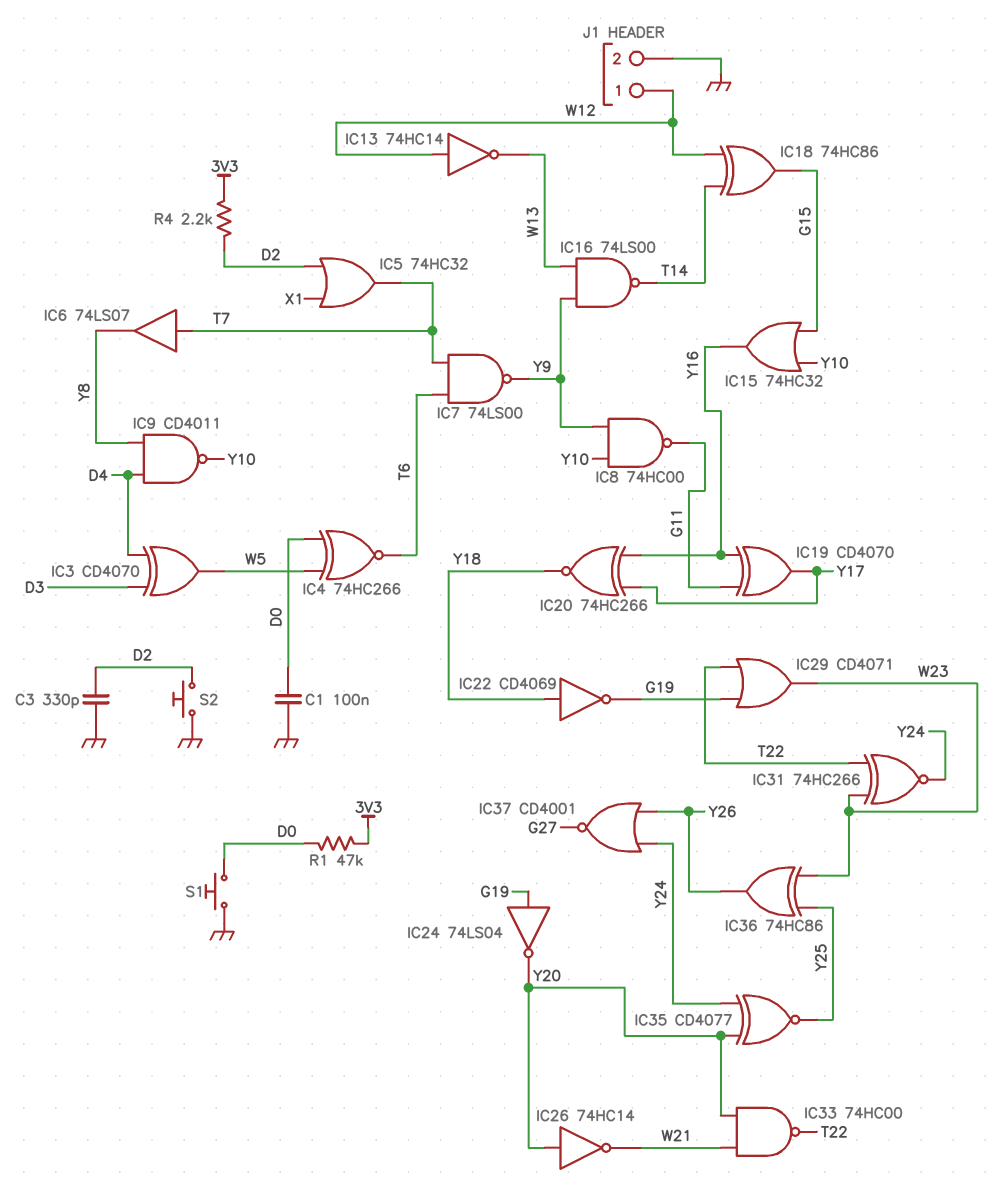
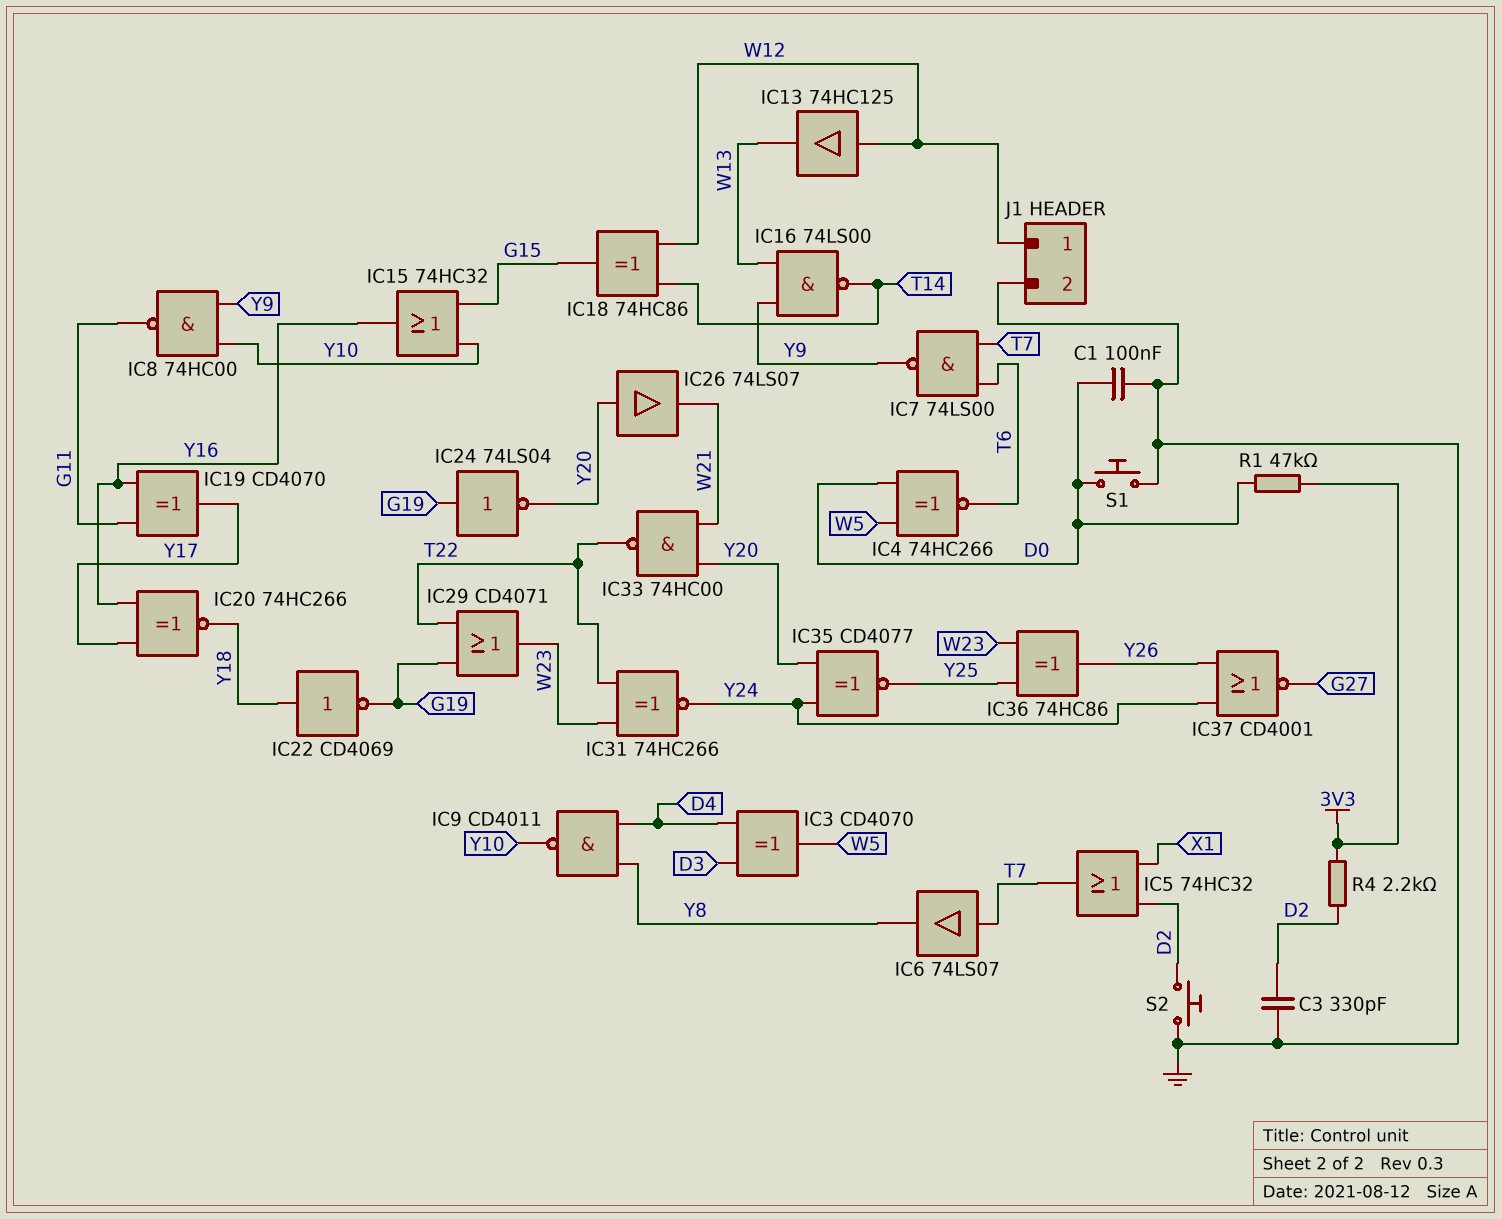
IC13: NOT 74HC14 (in W12, out W13) -> buffer 74HC125 (in W12, out W13)
IC26: NOT 74HC14 (in Y20, out W21) -> buffer 74LS07 (in Y20, out W21)

